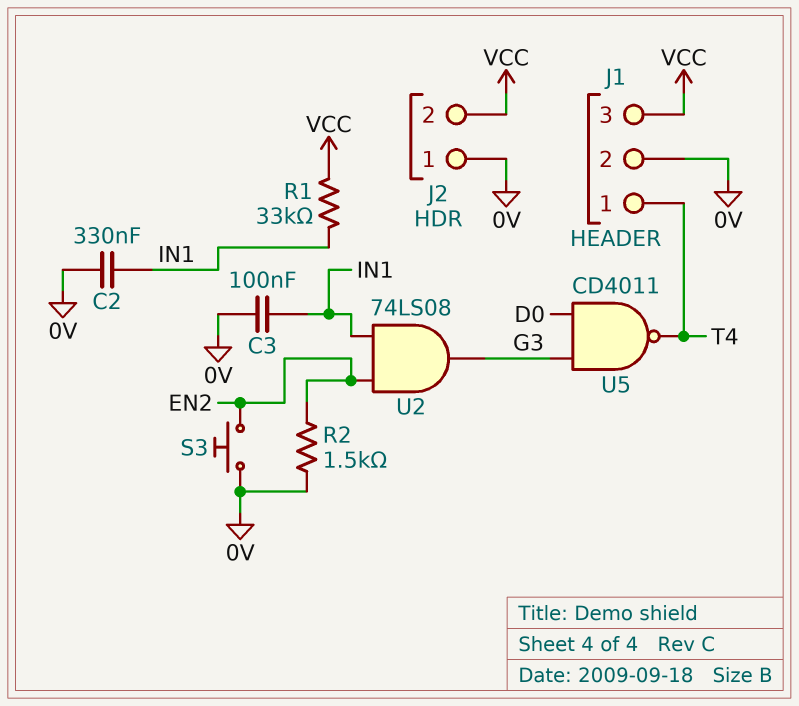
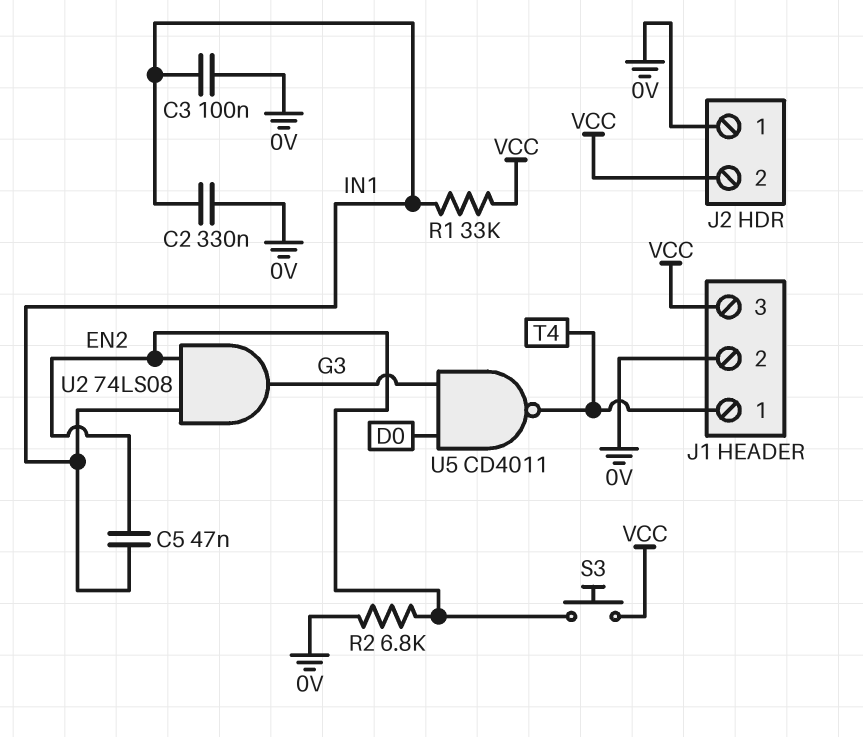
C5: none -> 47nF (EN2, IN1)
R2: 1.5k (0V, EN2) -> 6.8k (0V, EN2)
S3: button (0V, EN2) -> button (EN2, VCC)

